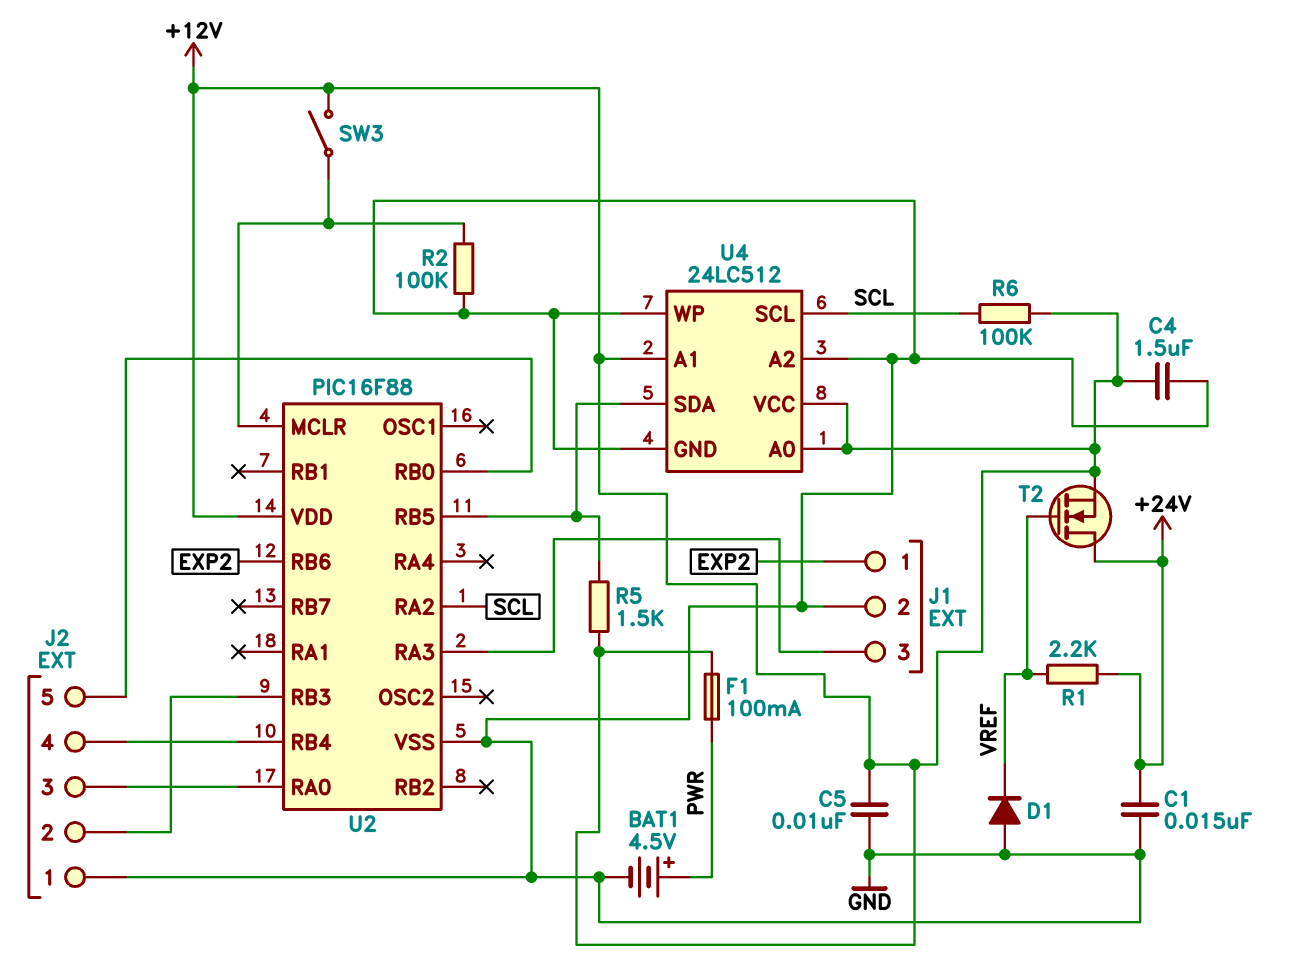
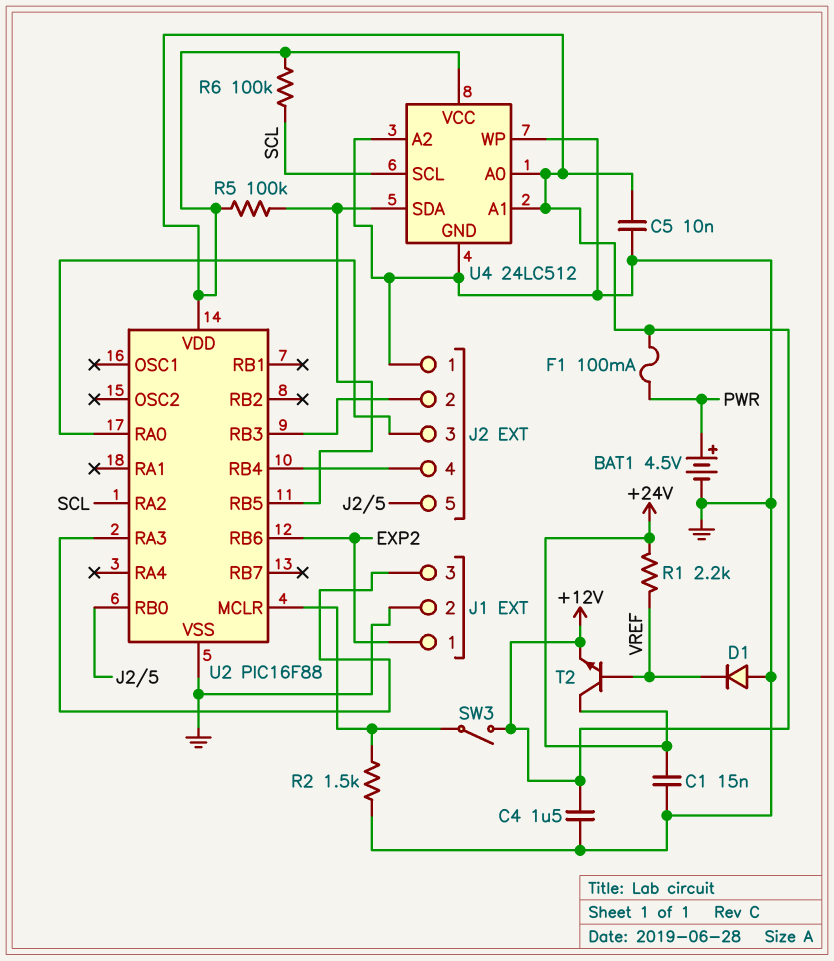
R2: 100k (GND, U2/MCLR) -> 1.5k (GND, U2/MCLR)
R5: 1.5k (+12V, U2/RB5) -> 100k (+12V, U2/RB5)
T2: NMOS (G VREF, D +24V, S +12V) -> NPN (B VREF, C +24V, E +12V)

